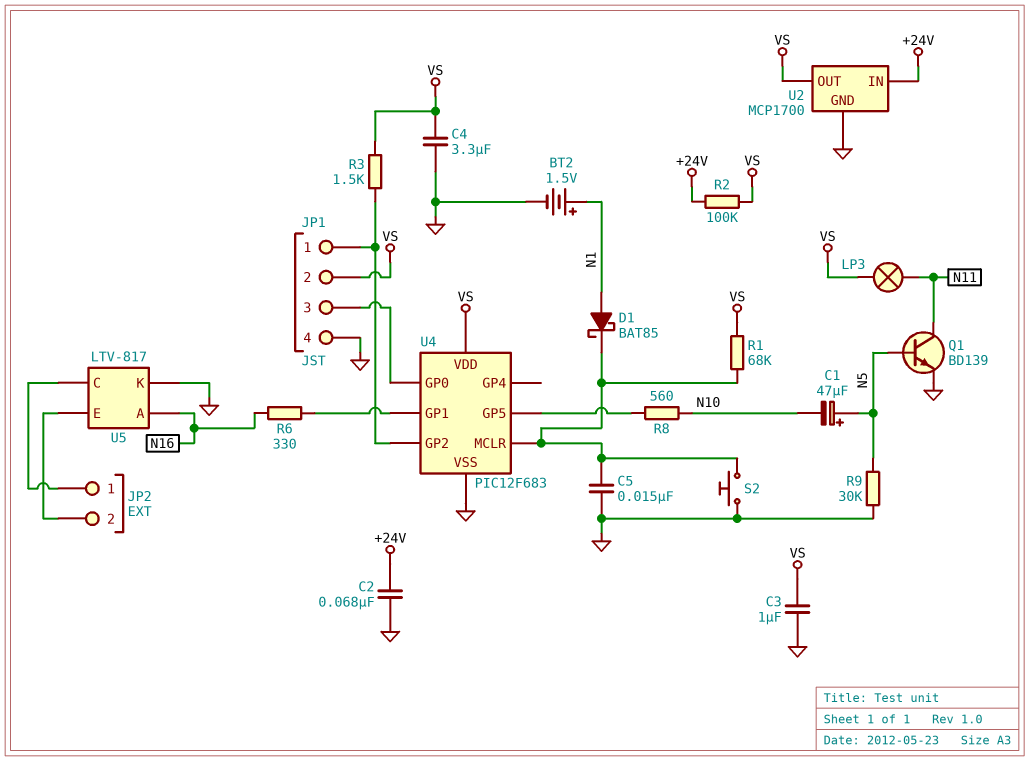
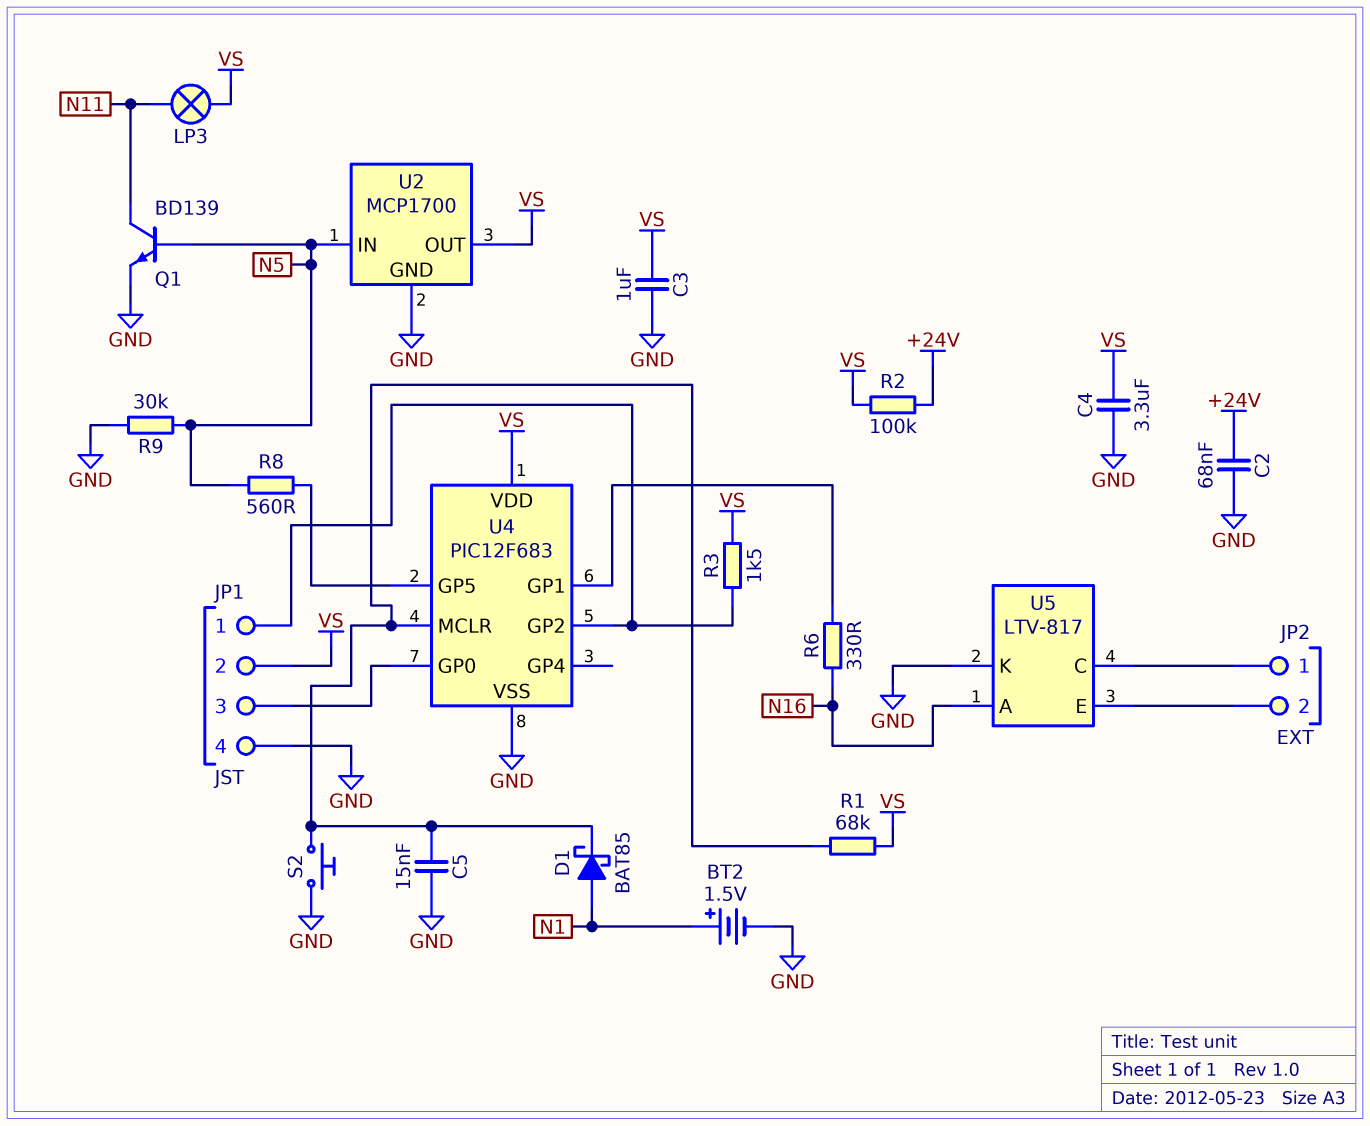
C1: 47uF (plus N5, minus N10) -> none
R8: 560 (N10, U4/GP5) -> 560 (N5, U4/GP5)
U2 pin IN: +24V -> N5

